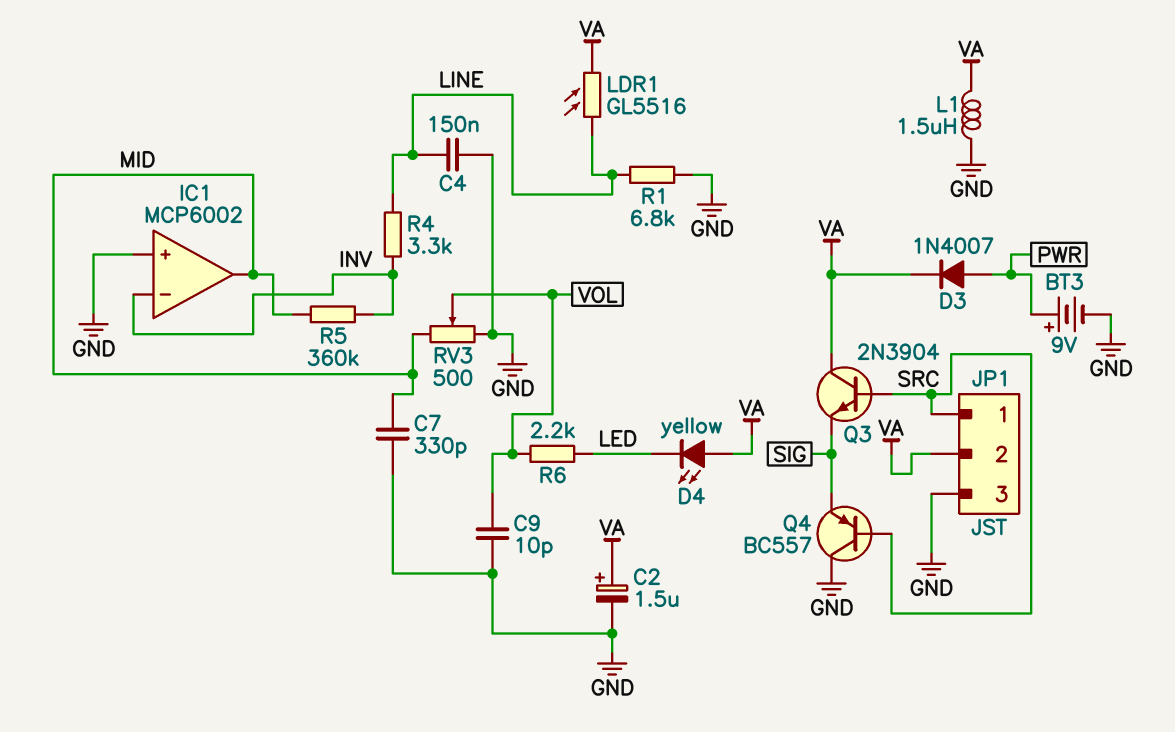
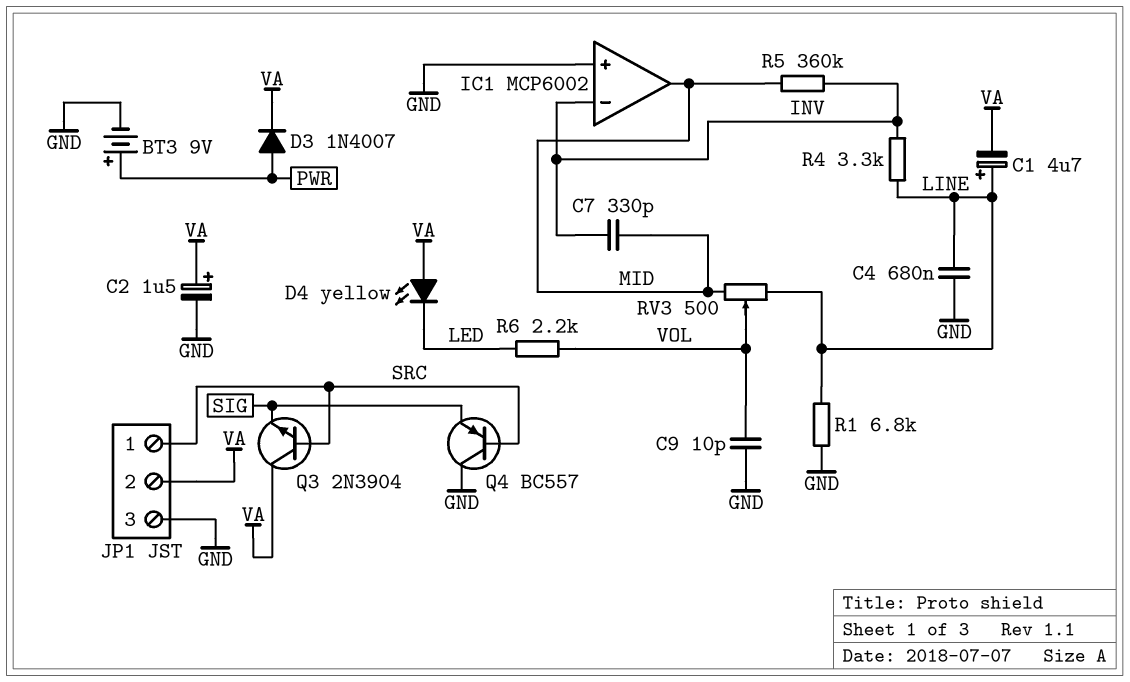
C1: none -> 4.7uF (plus LINE, minus VA)
C4: 150nF (GND, LINE) -> 680nF (GND, LINE)
C7: 330pF (GND, MID) -> 330pF (INV, MID)
L1: 1.5uH (GND, VA) -> none
LDR1: GL5516 (LINE, VA) -> none
RV3: 500 (GND, MID, wiper VOL) -> 500 (LINE, MID, wiper VOL)

